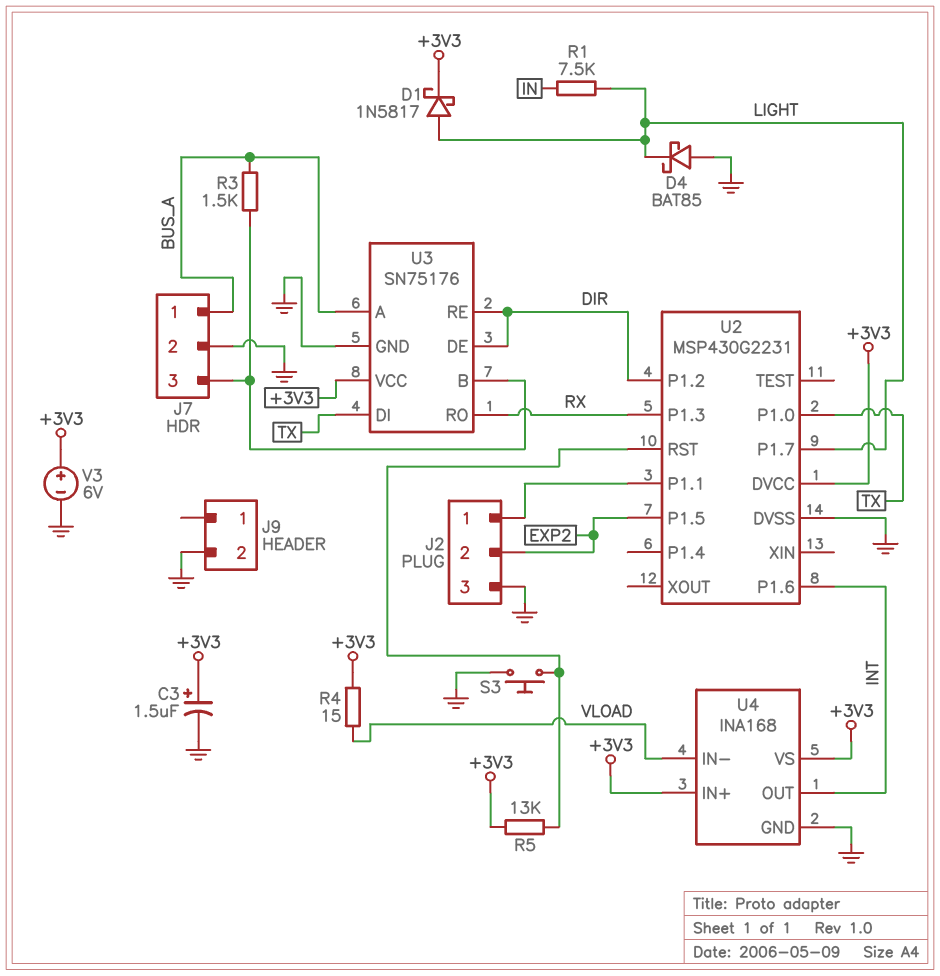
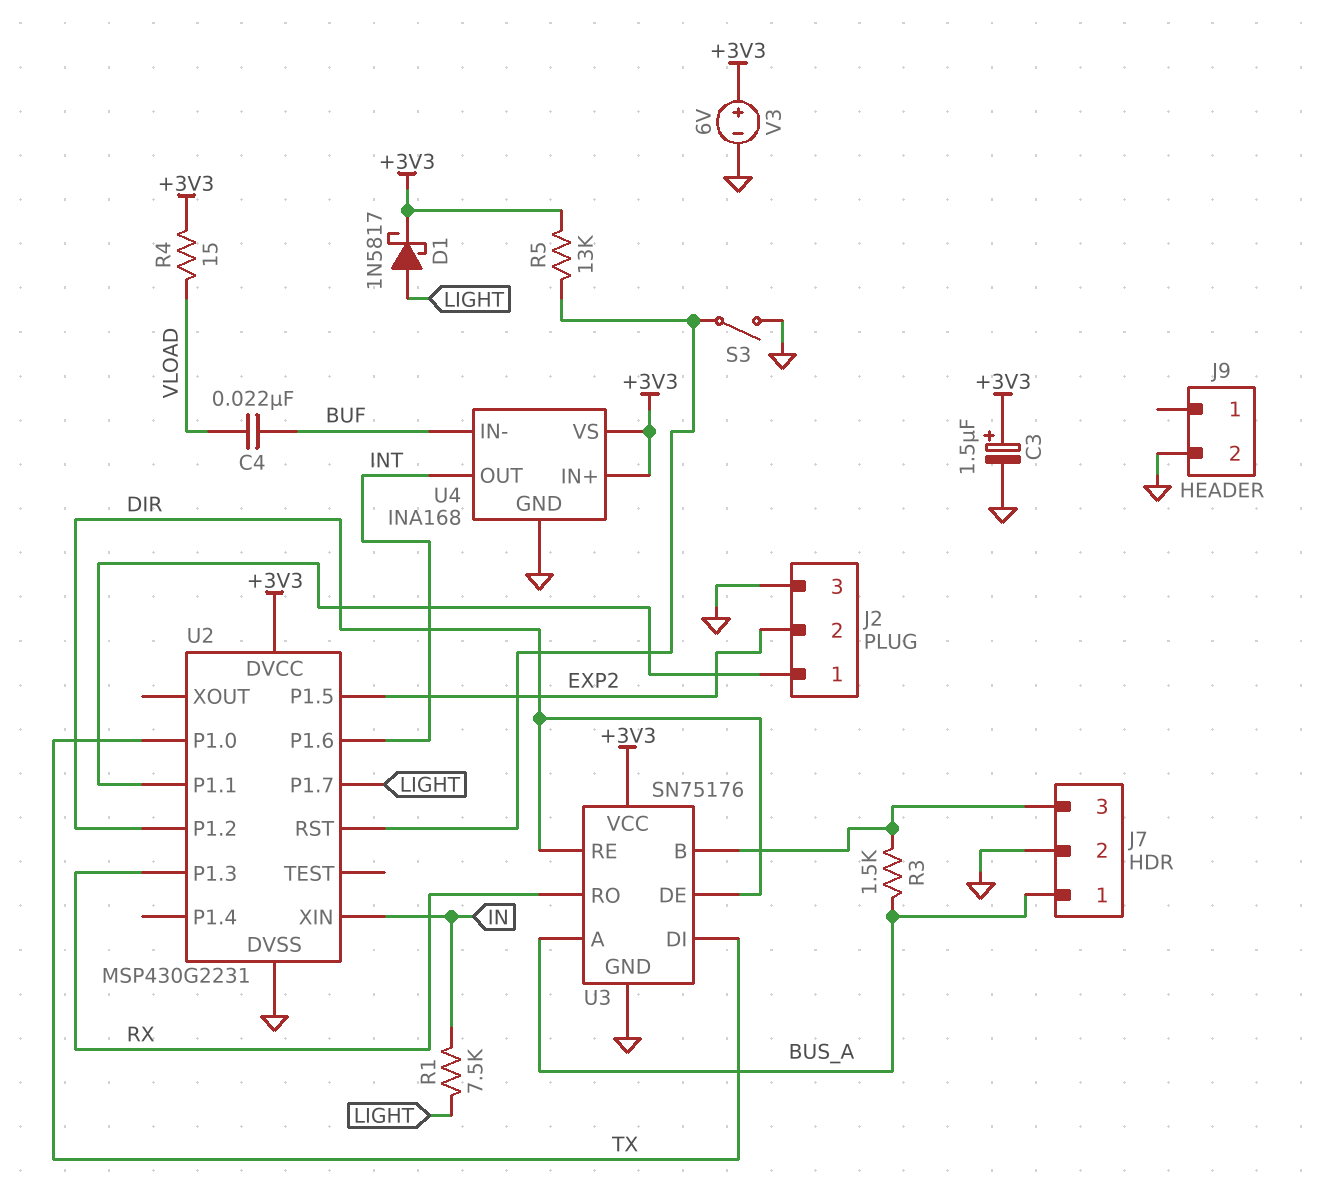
C4: none -> 22nF (BUF, VLOAD)
D4: schottky BAT85 (A GND, K LIGHT) -> none
S3: button (GND, U2/RST) -> switch (GND, U2/RST)
U2 pin XIN: none -> IN
U4 pin IN-: VLOAD -> BUF

